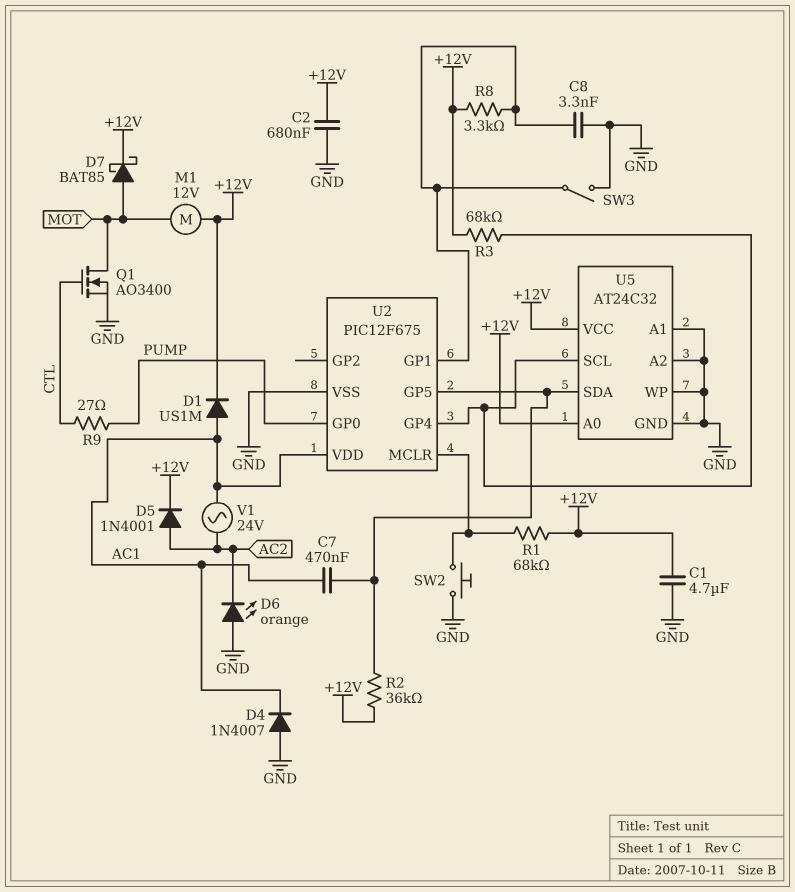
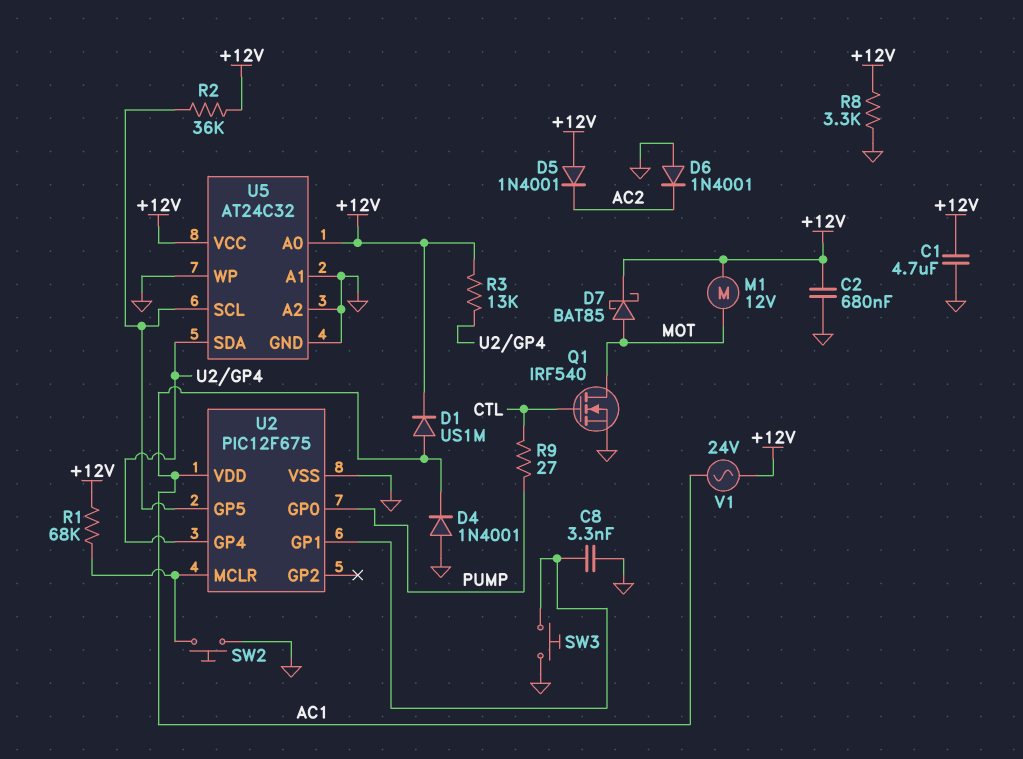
C7: 470nF (AC1, U2/GP5) -> none
D4: diode 1N4007 (A GND, K AC1) -> diode 1N4001 (A GND, K AC1)
D5: diode 1N4001 (A AC2, K +12V) -> diode 1N4001 (A +12V, K AC2)
D6: LED orange (A GND, K AC2) -> diode 1N4001 (A GND, K AC2)
Q1: NMOS AO3400 (G CTL, D MOT, S GND) -> NMOS IRF540 (G CTL, D MOT, S GND)
R3: 68k (+12V, U2/GP4) -> 13k (+12V, U2/GP4)
R8: 3.3k (+12V, U2/GP1) -> 3.3k (+12V, GND)
SW3: switch (GND, U2/GP1) -> button (GND, U2/GP1)
U5 pin SCL: U2/GP4 -> U2/GP5
U5 pin SDA: U2/GP5 -> U2/GP4
V1: AC 24V (AC1, AC2) -> AC 24V (+12V, AC1)

